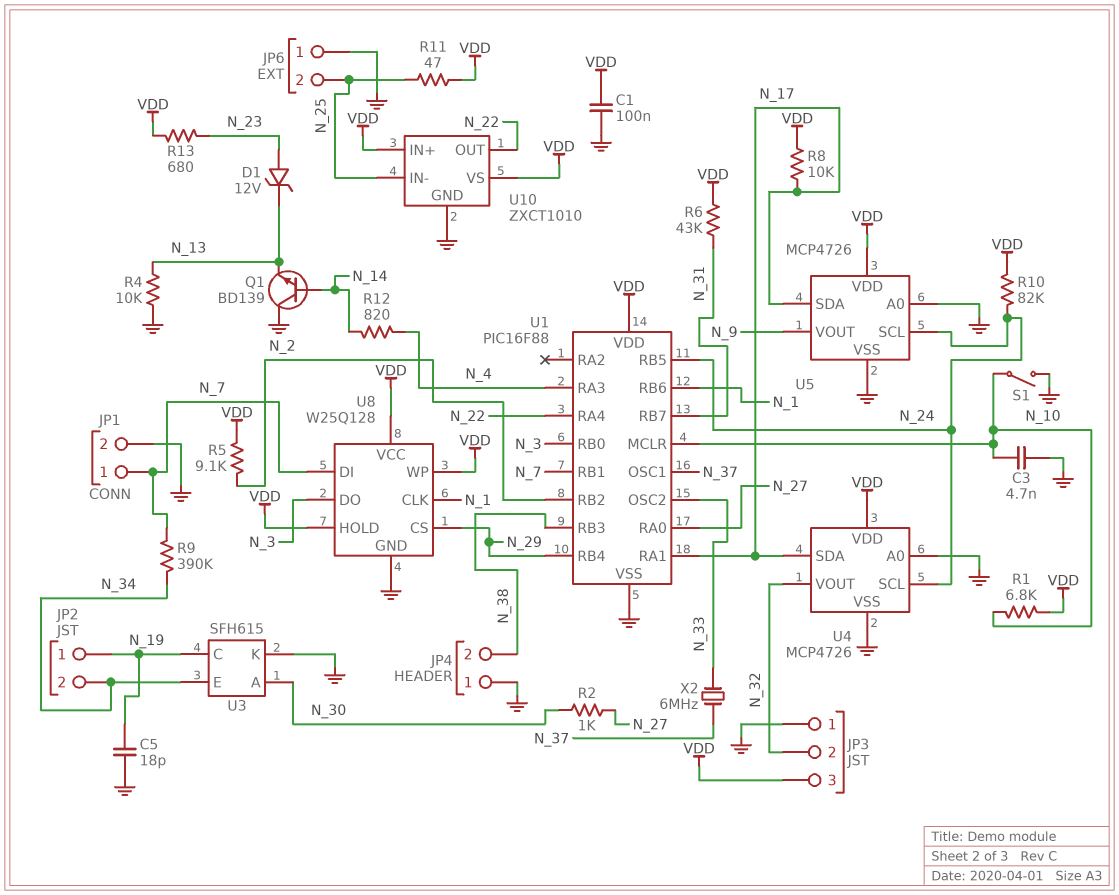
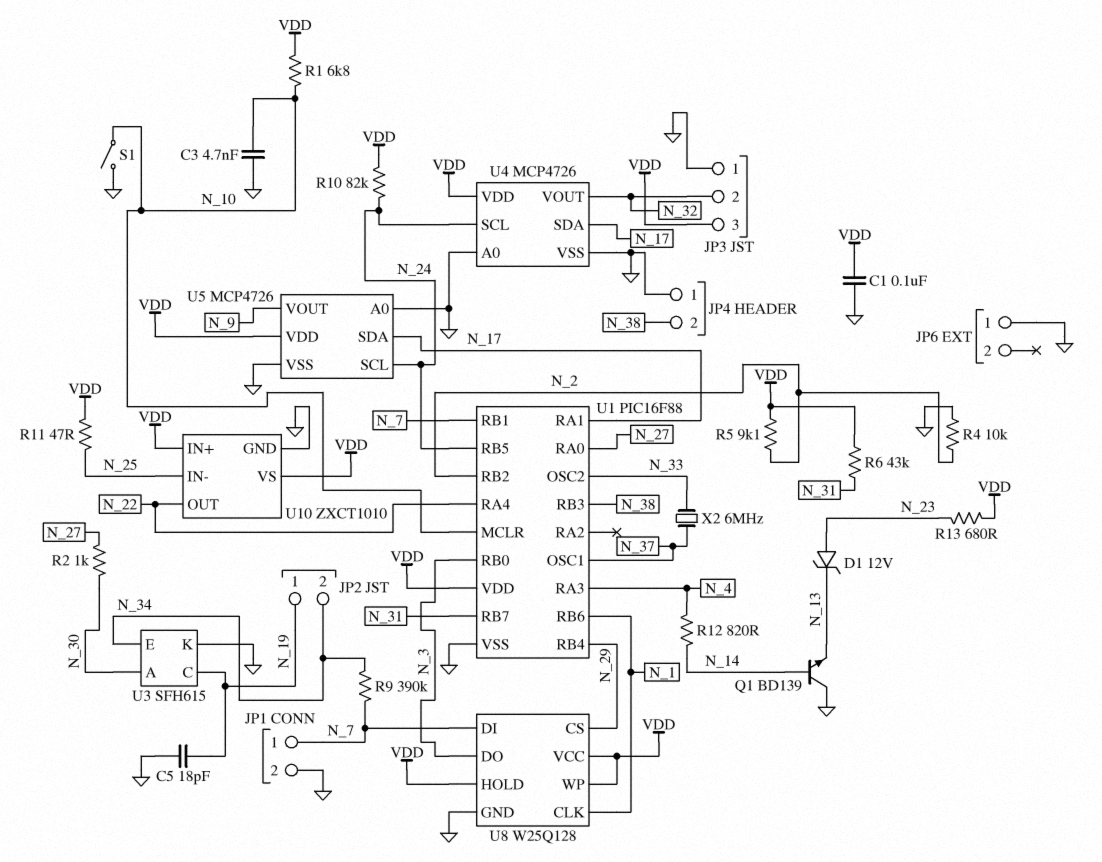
JP6 pin 2: N_25 -> none
R4: 10k (GND, N_13) -> 10k (GND, N_2)
R8: 10k (N_17, VDD) -> none

